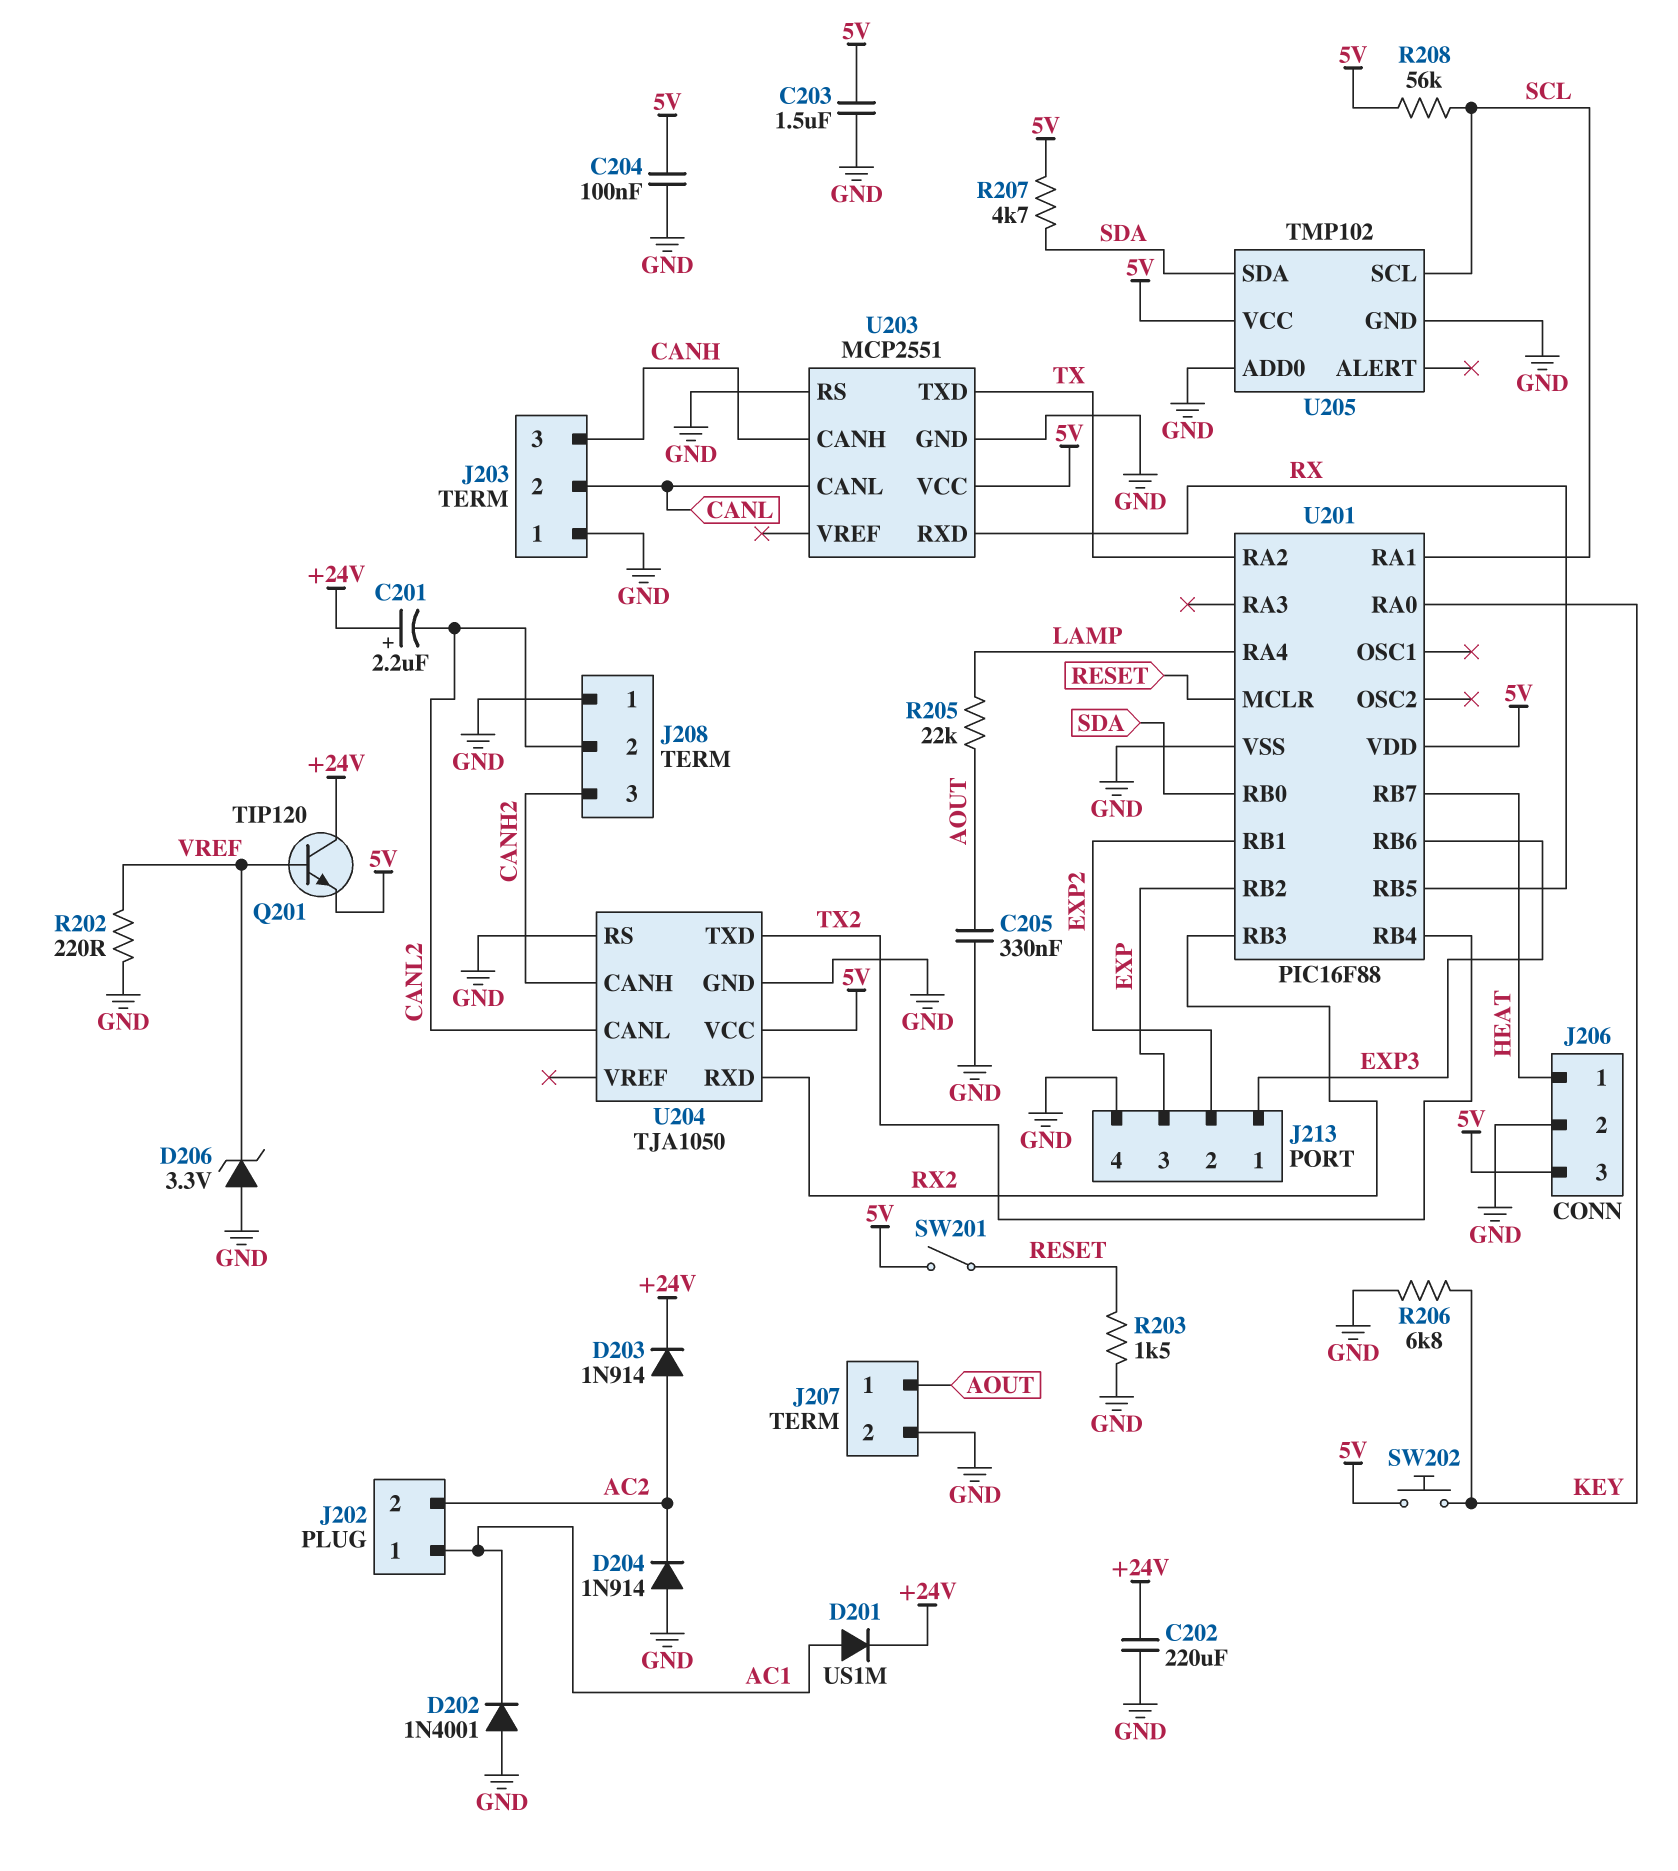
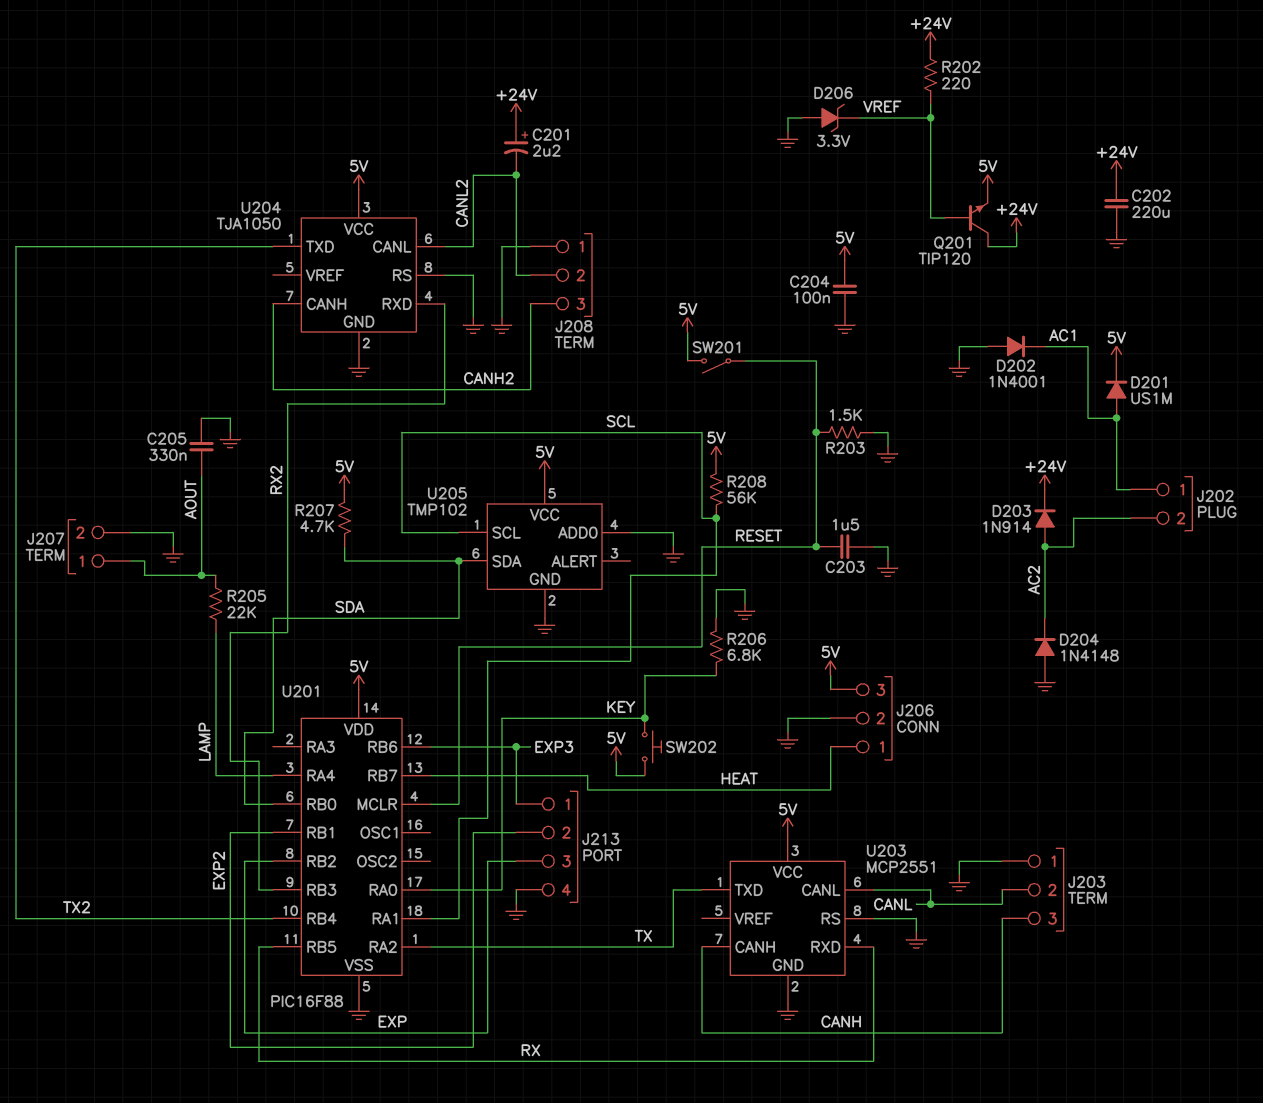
C203: 1.5uF (5V, GND) -> 1.5uF (GND, RESET)
D201: diode US1M (A AC1, K +24V) -> diode US1M (A AC1, K 5V)
D204: diode 1N914 (A GND, K AC2) -> diode 1N4148 (A GND, K AC2)
R202: 220 (GND, VREF) -> 220 (+24V, VREF)

